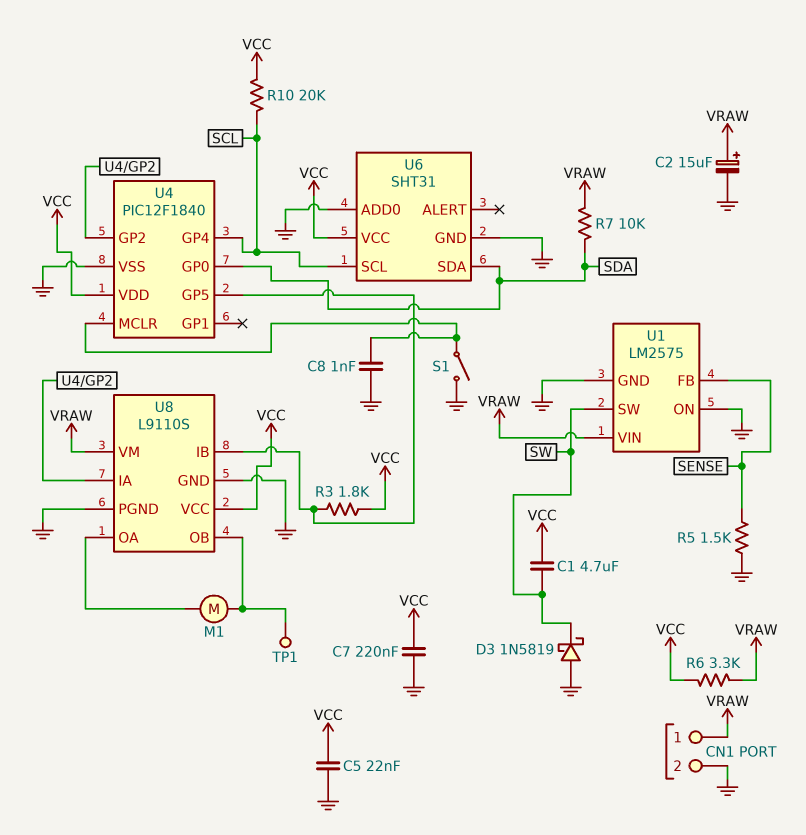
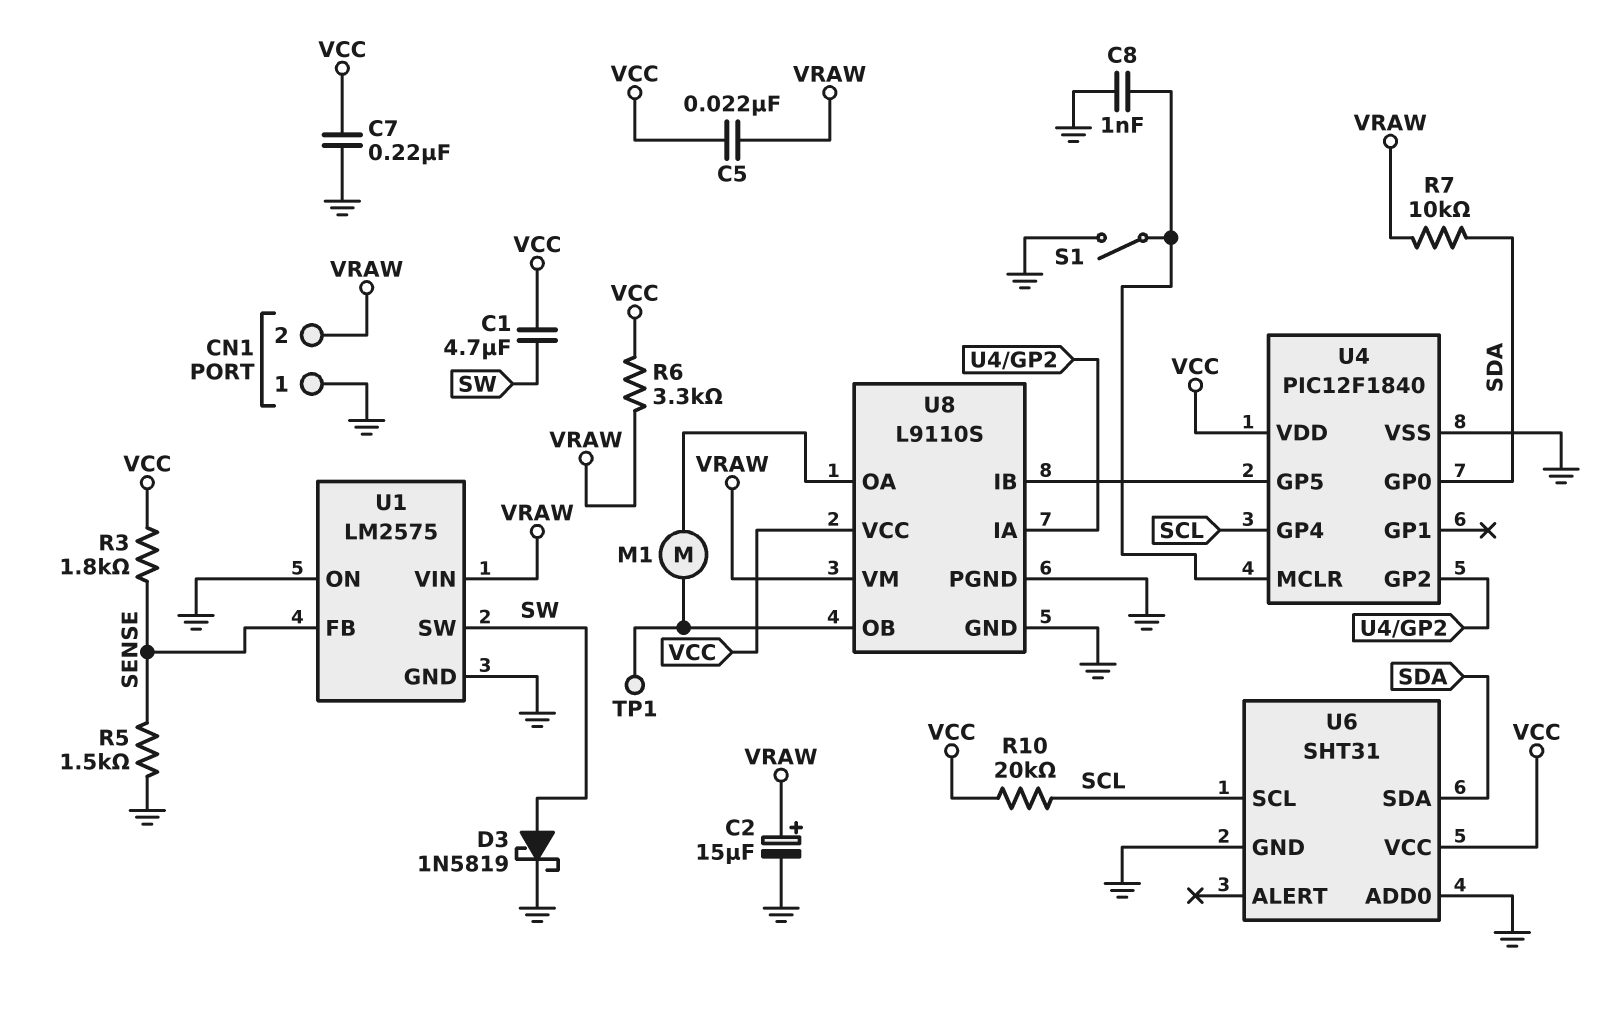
C5: 22nF (GND, VCC) -> 22nF (VCC, VRAW)
CN1 pin 1: VRAW -> GND
CN1 pin 2: GND -> VRAW
D3: schottky 1N5819 (A GND, K SW) -> schottky 1N5819 (A SW, K GND)
R3: 1.8k (U4/GP5, VCC) -> 1.8k (SENSE, VCC)

